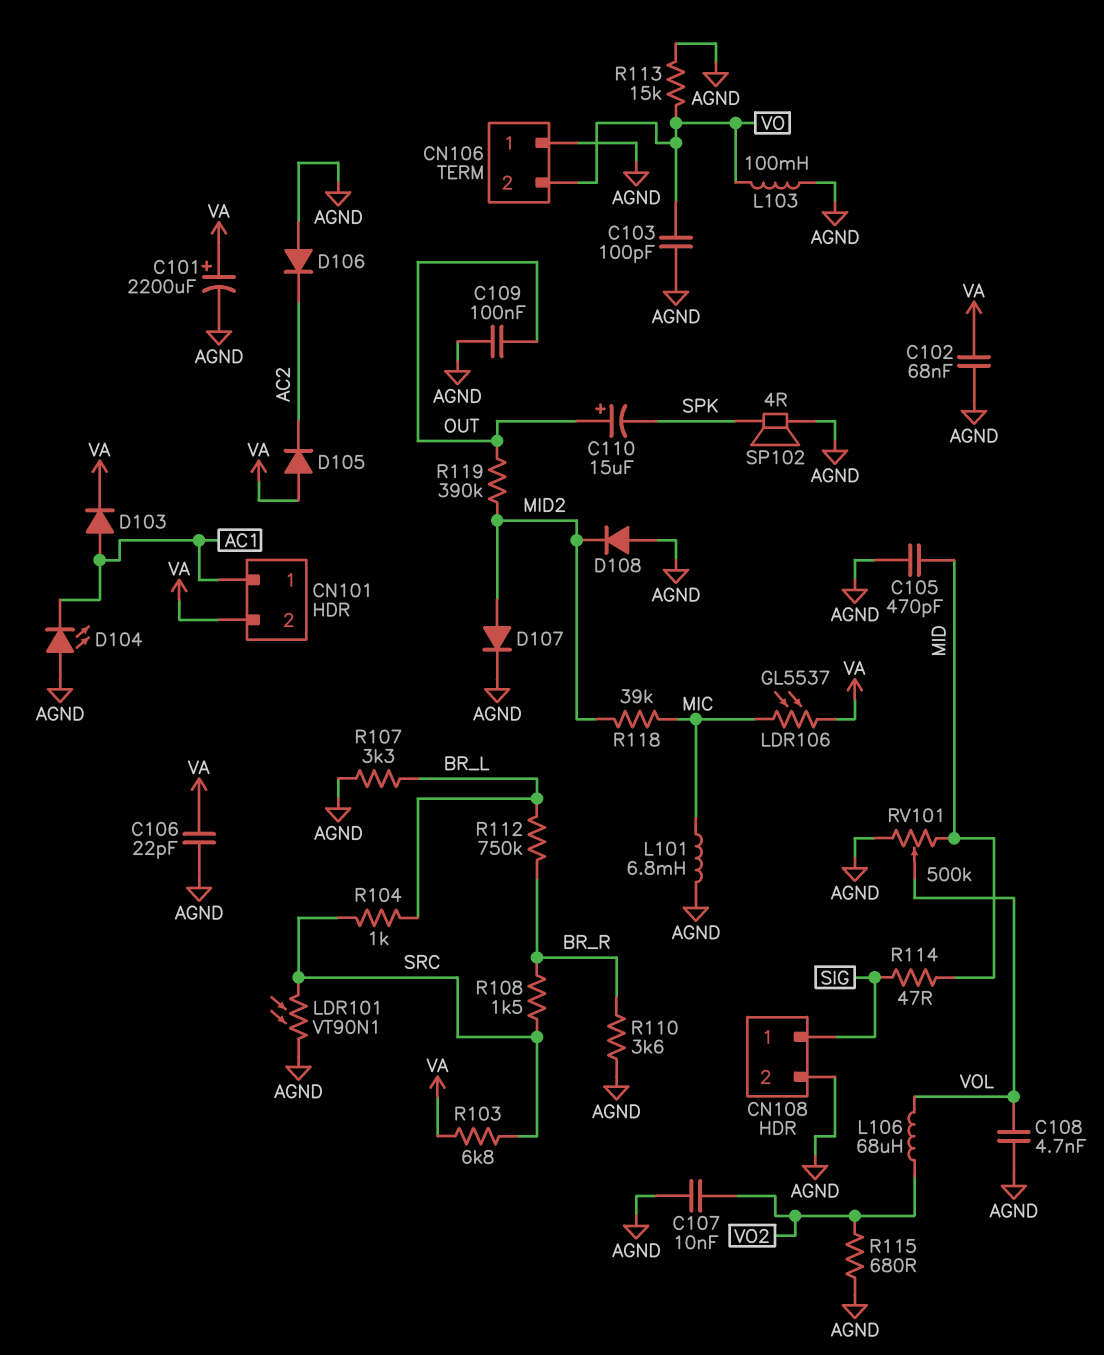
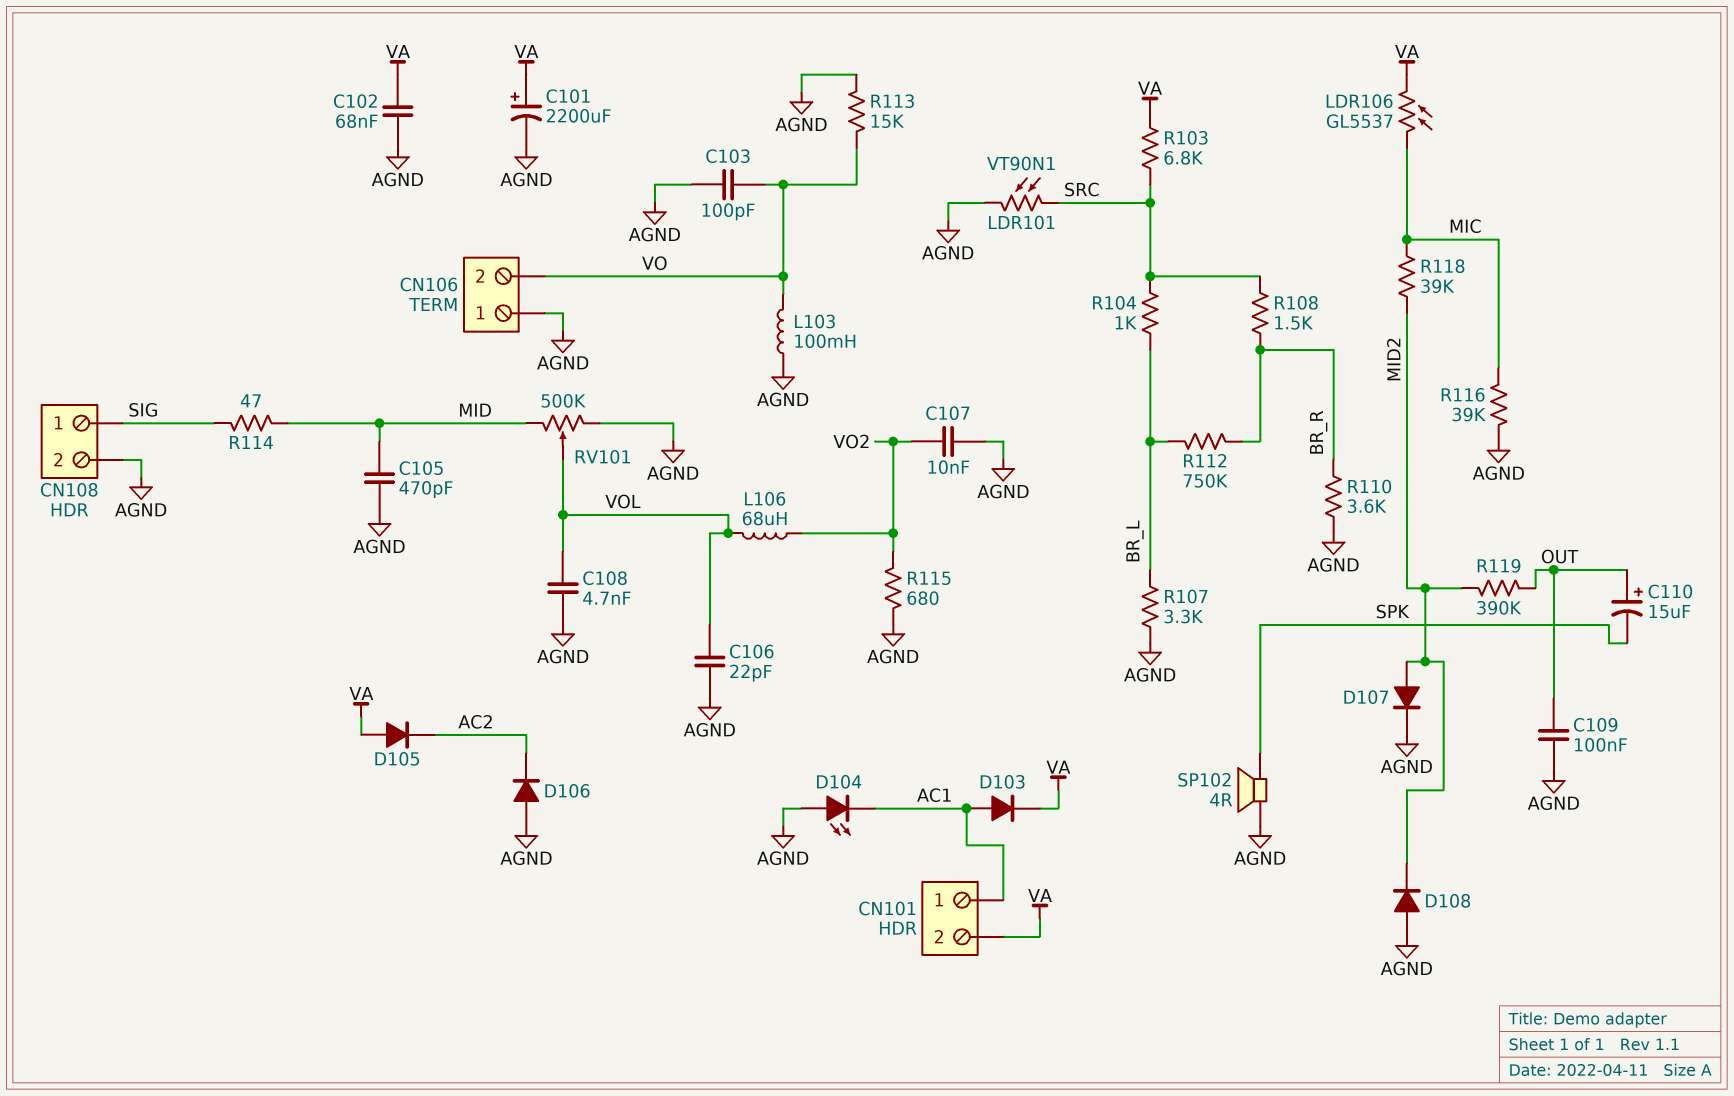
C106: 22pF (AGND, VA) -> 22pF (AGND, VOL)
L101: 6.8mH (AGND, MIC) -> none
R116: none -> 39k (AGND, MIC)

